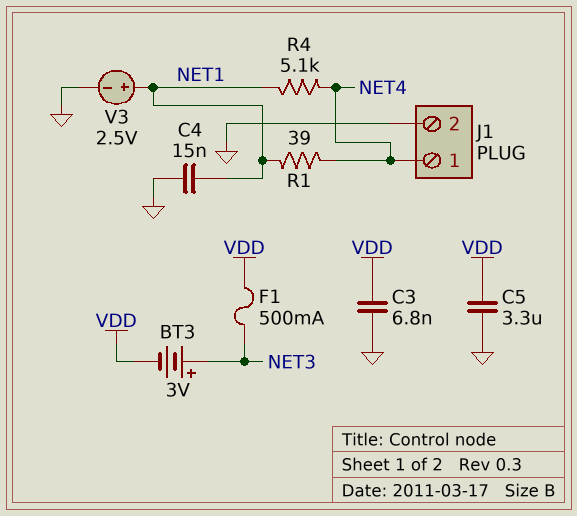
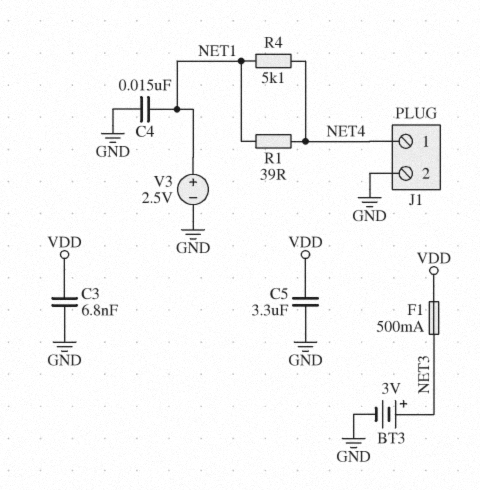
BT3: 3V (plus NET3, minus VDD) -> 3V (plus NET3, minus GND)

